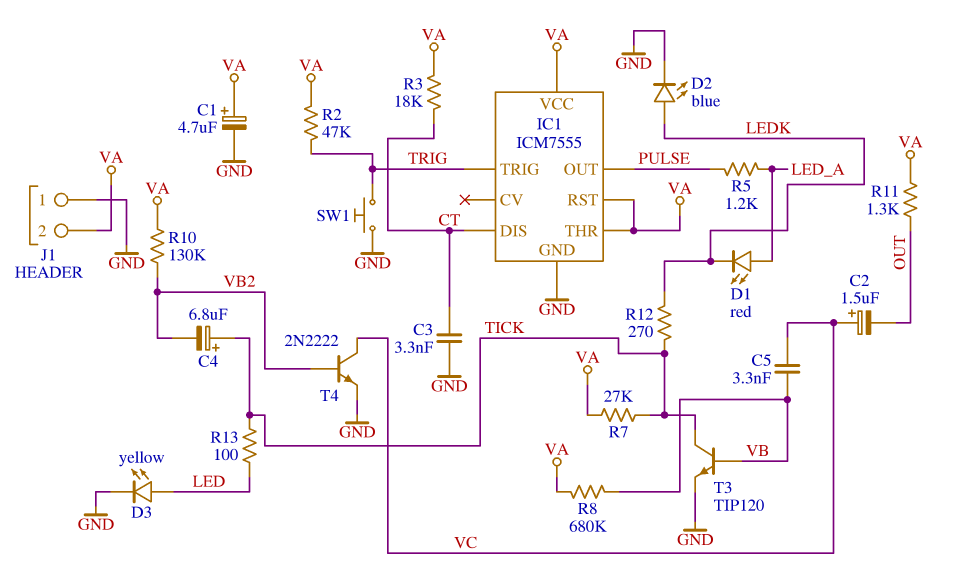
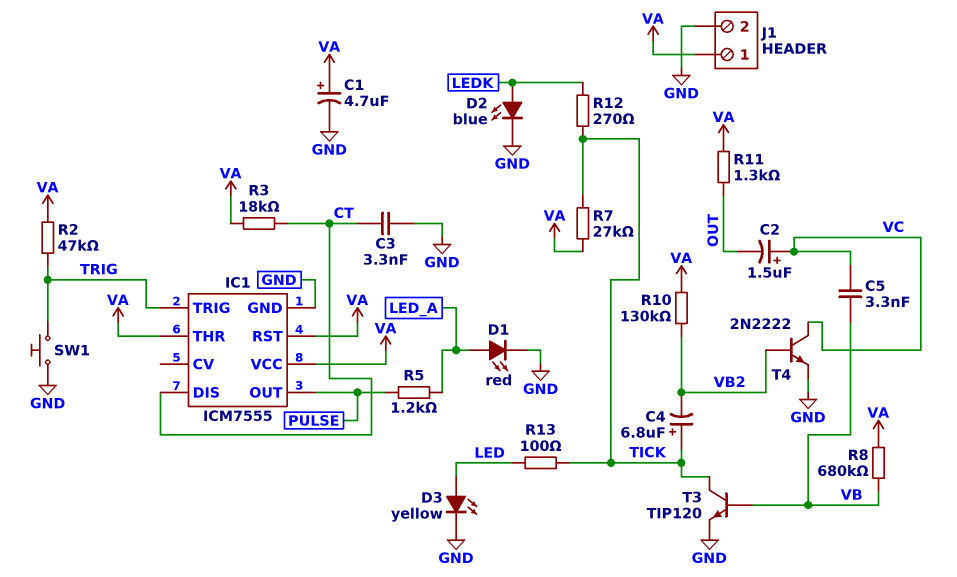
D1: LED red (A LED_A, K LEDK) -> LED red (A LED_A, K GND)
J1 pin 1: GND -> VA
J1 pin 2: VA -> GND

